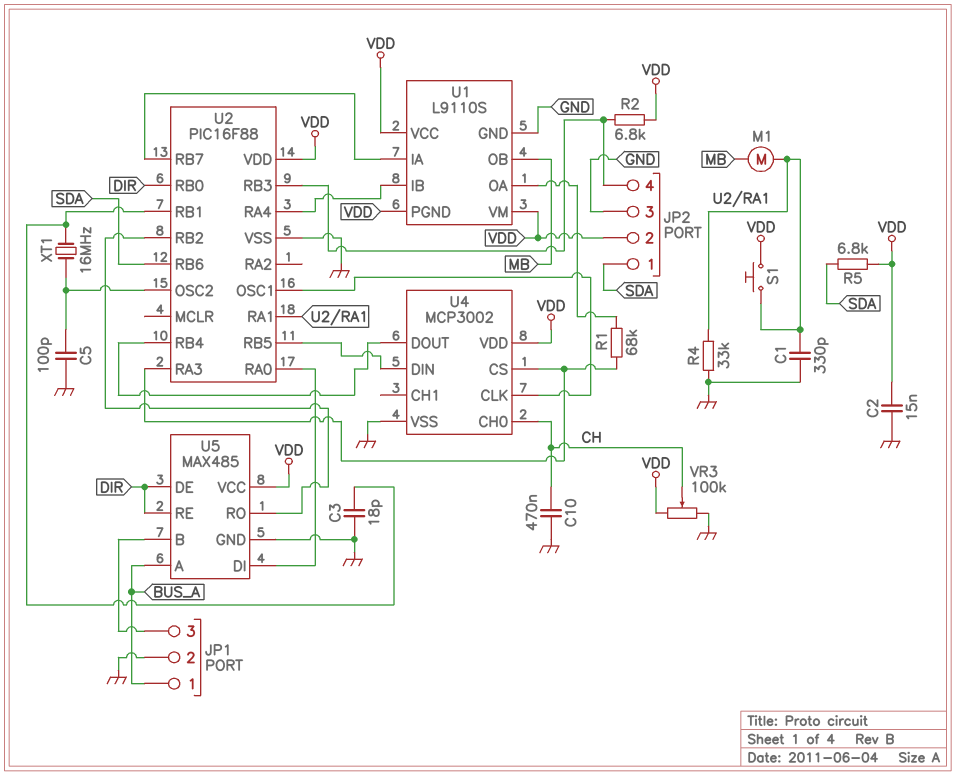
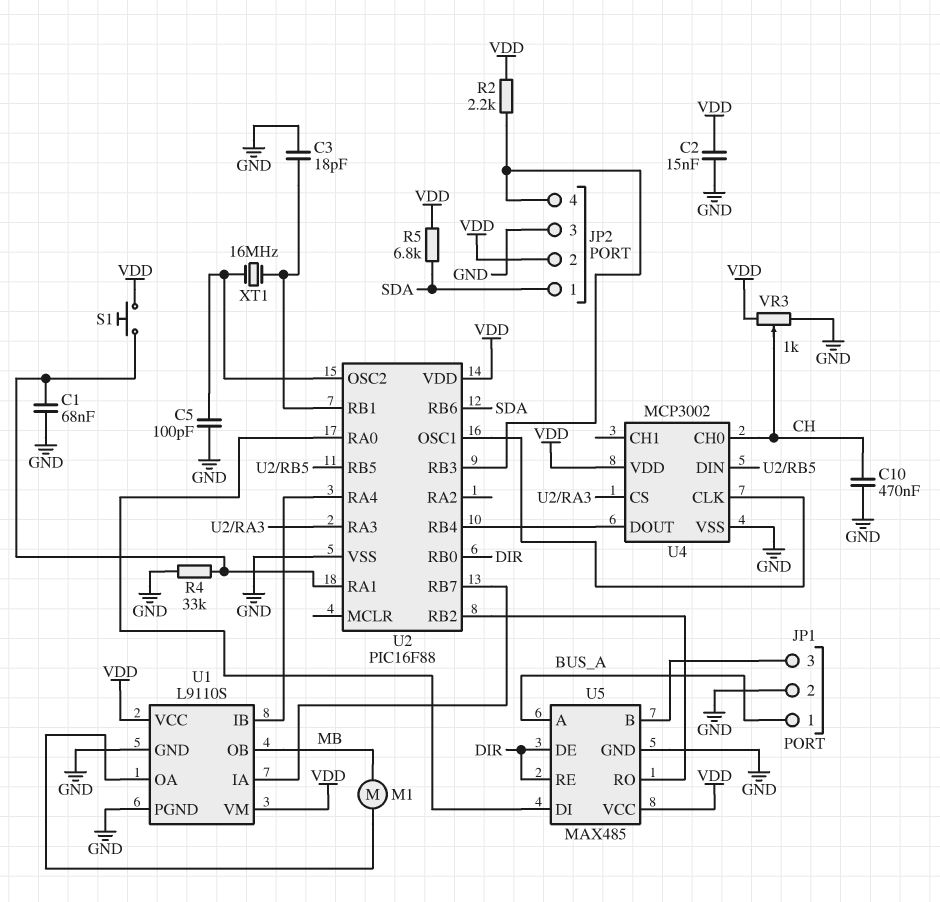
C1: 330pF (GND, U2/RA1) -> 68nF (GND, U2/RA1)
M1: motor (MB, U2/RA1) -> motor (MB, U1/OA)
R1: 68k (U1/OA, U2/RA3) -> none
R2: 6.8k (JP2/4, VDD) -> 2.2k (JP2/4, VDD)
U1 pin PGND: VDD -> GND
VR3: 100k (GND, VDD, wiper CH) -> 1k (GND, VDD, wiper CH)

